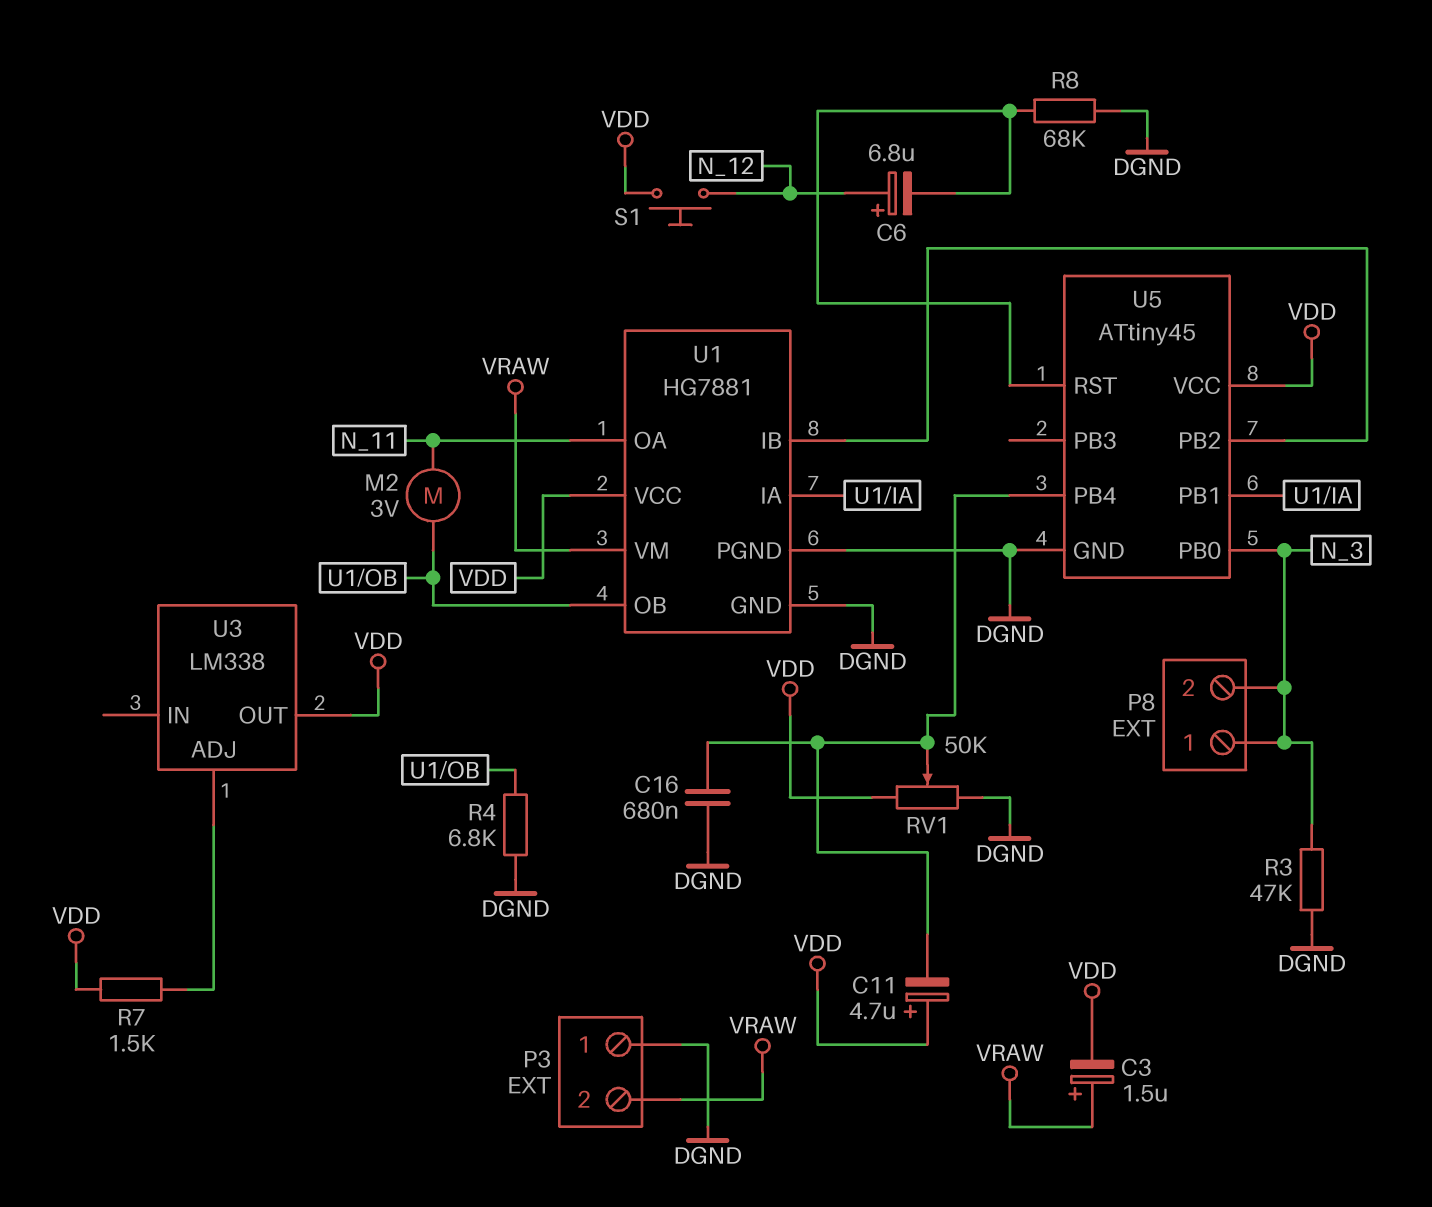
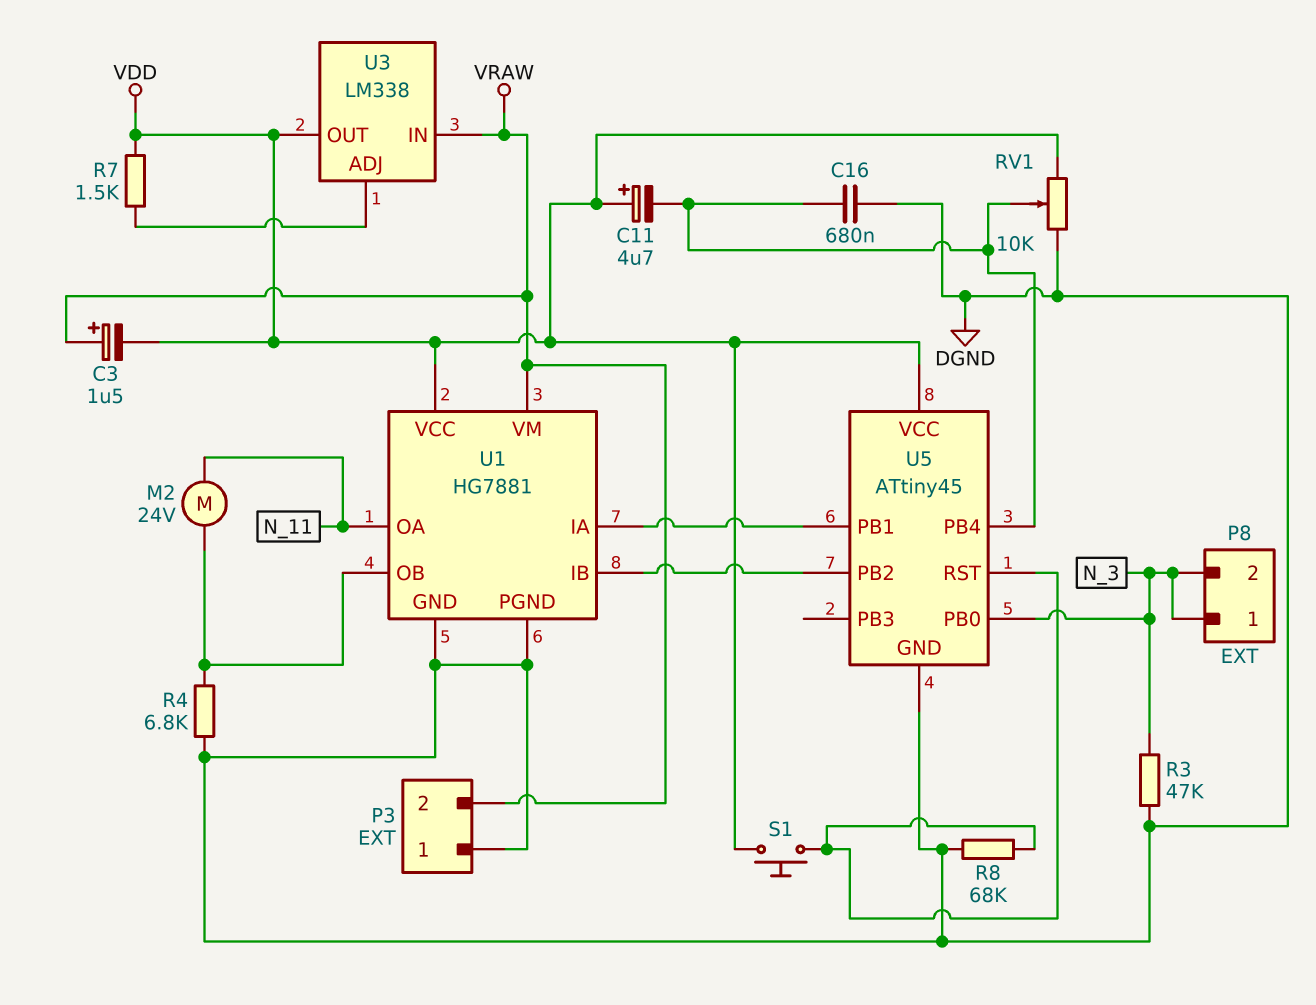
C6: 6.8uF (plus N_12, minus U5/RST) -> none
M2: motor 3V (N_11, U1/OB) -> motor 24V (N_11, U1/OB)
RV1: 50k (DGND, VDD, wiper U5/PB4) -> 10k (DGND, VDD, wiper U5/PB4)
S1: button (N_12, VDD) -> button (U5/RST, VDD)
U3 pin IN: none -> VRAW

